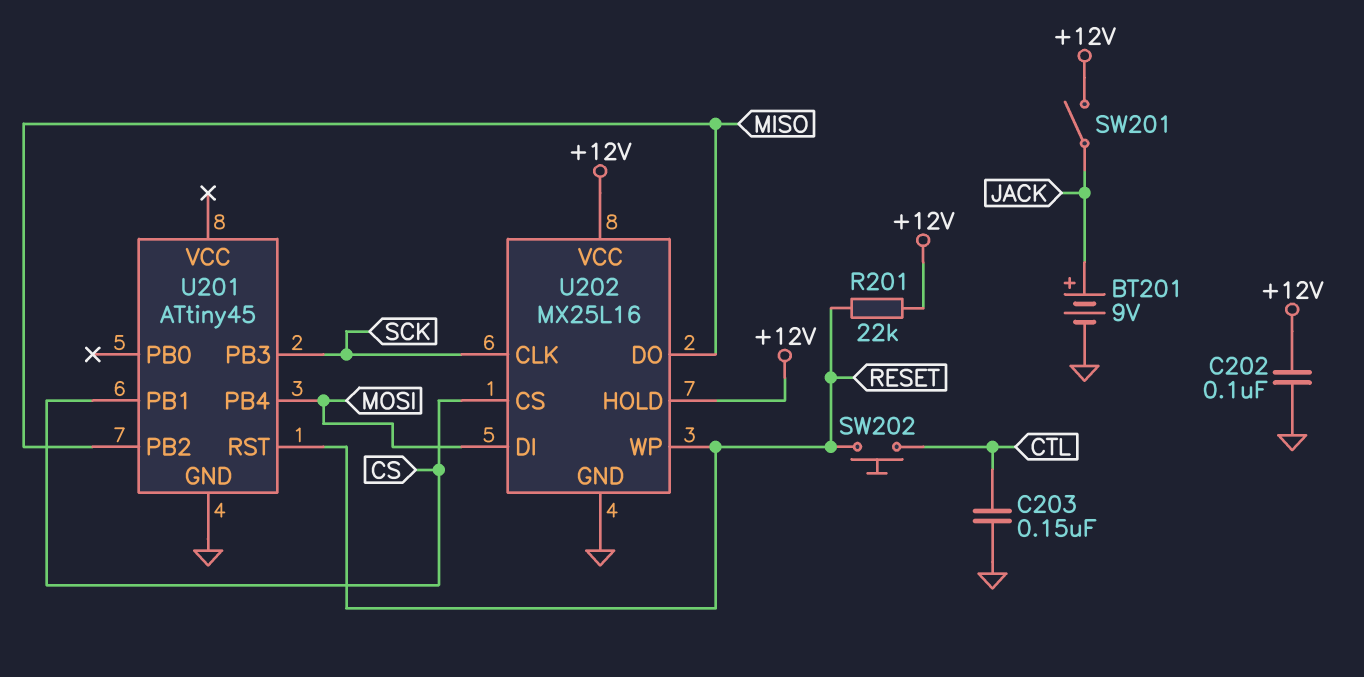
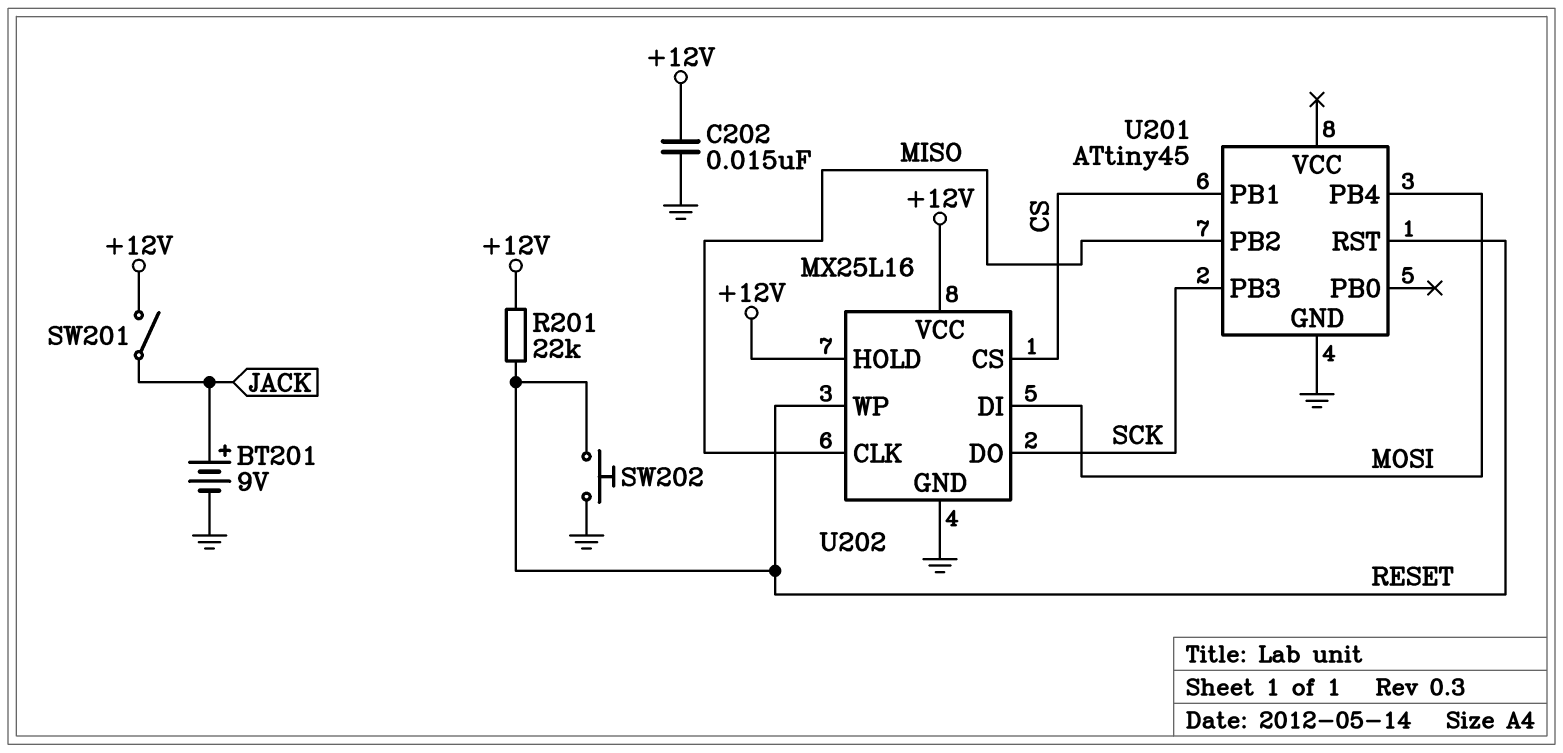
C202: 100nF (+12V, GND) -> 15nF (+12V, GND)
C203: 150nF (CTL, GND) -> none
SW202: button (CTL, RESET) -> button (GND, RESET)
U202 pin CLK: SCK -> MISO
U202 pin DO: MISO -> SCK

